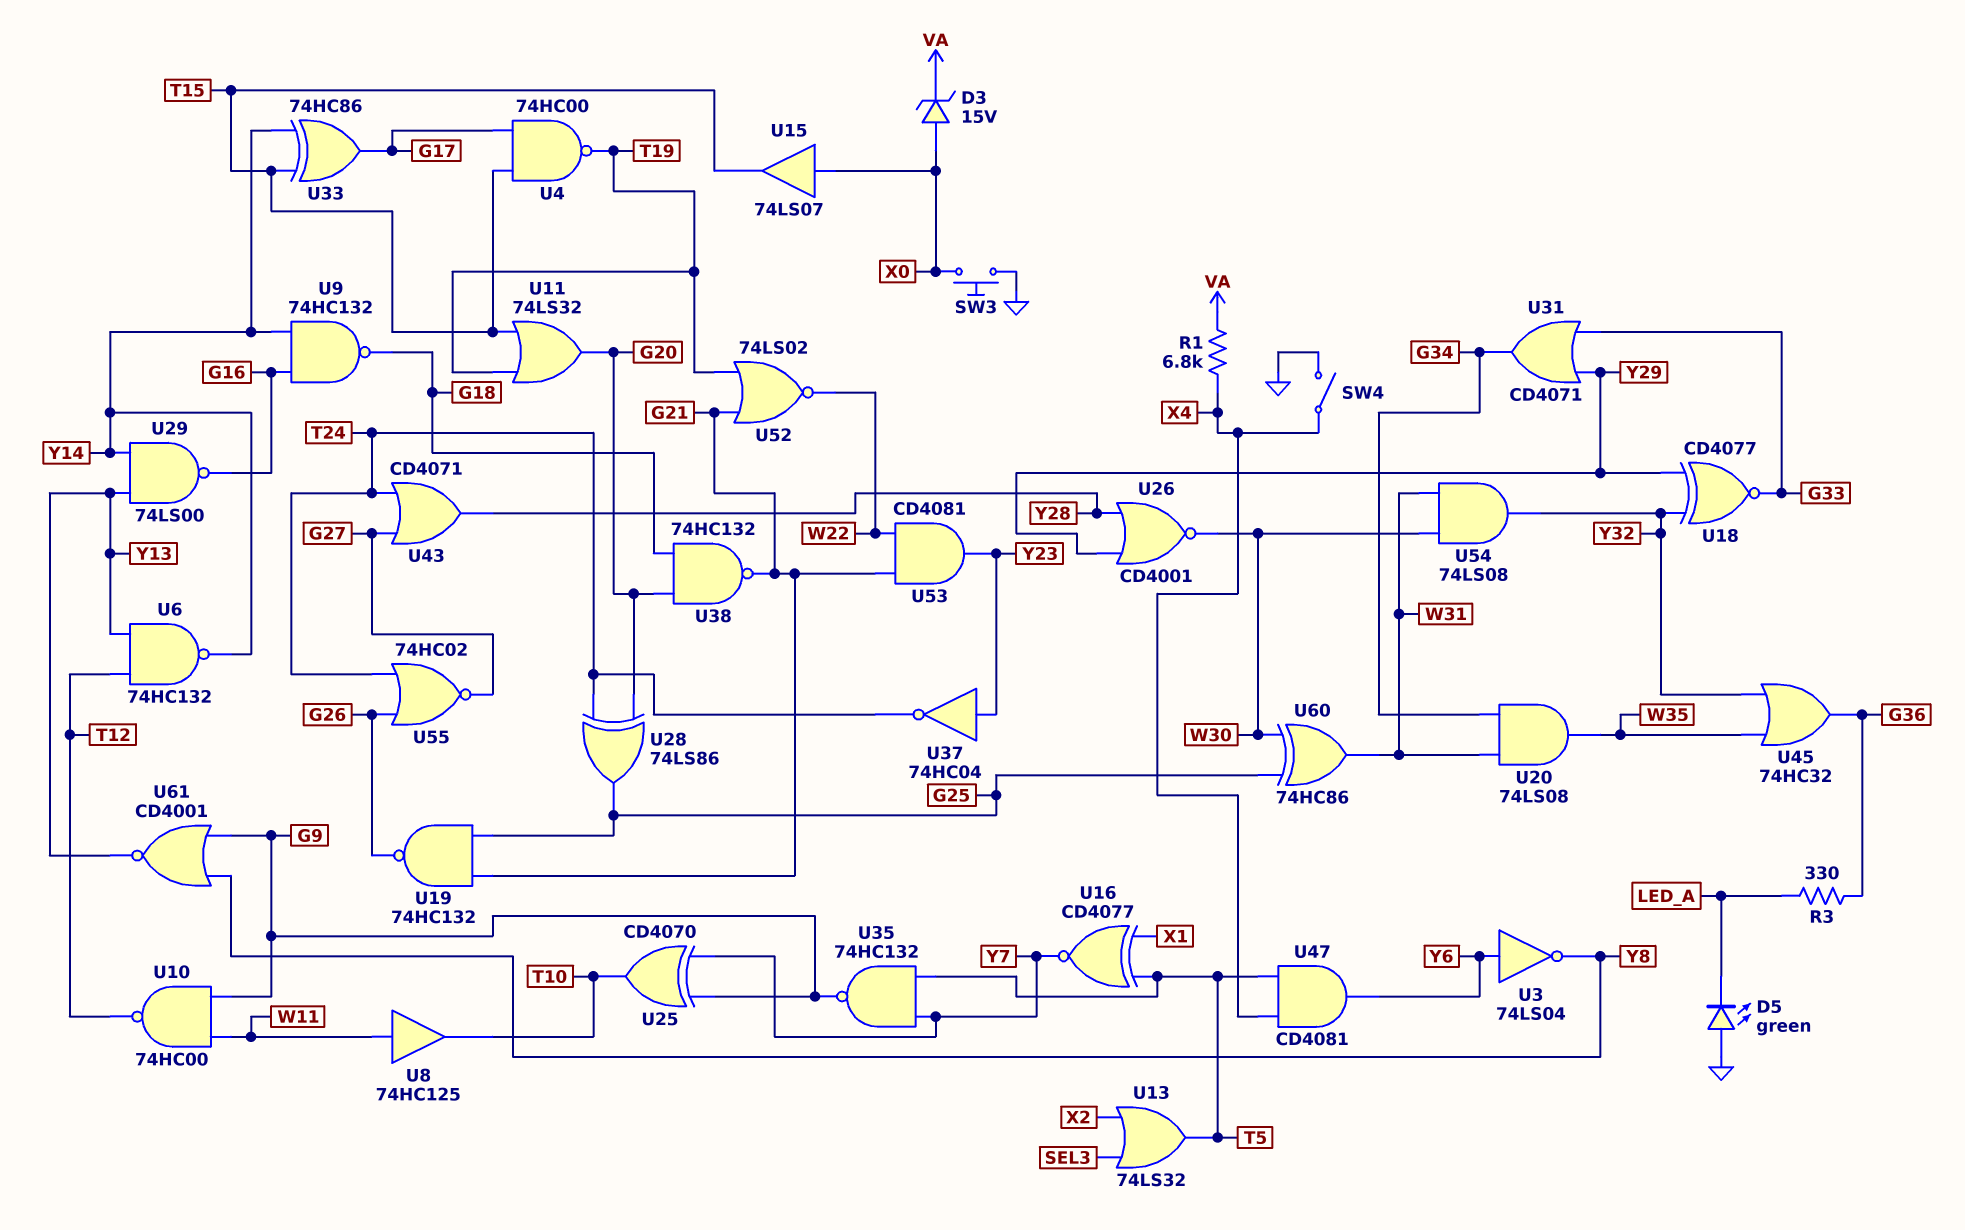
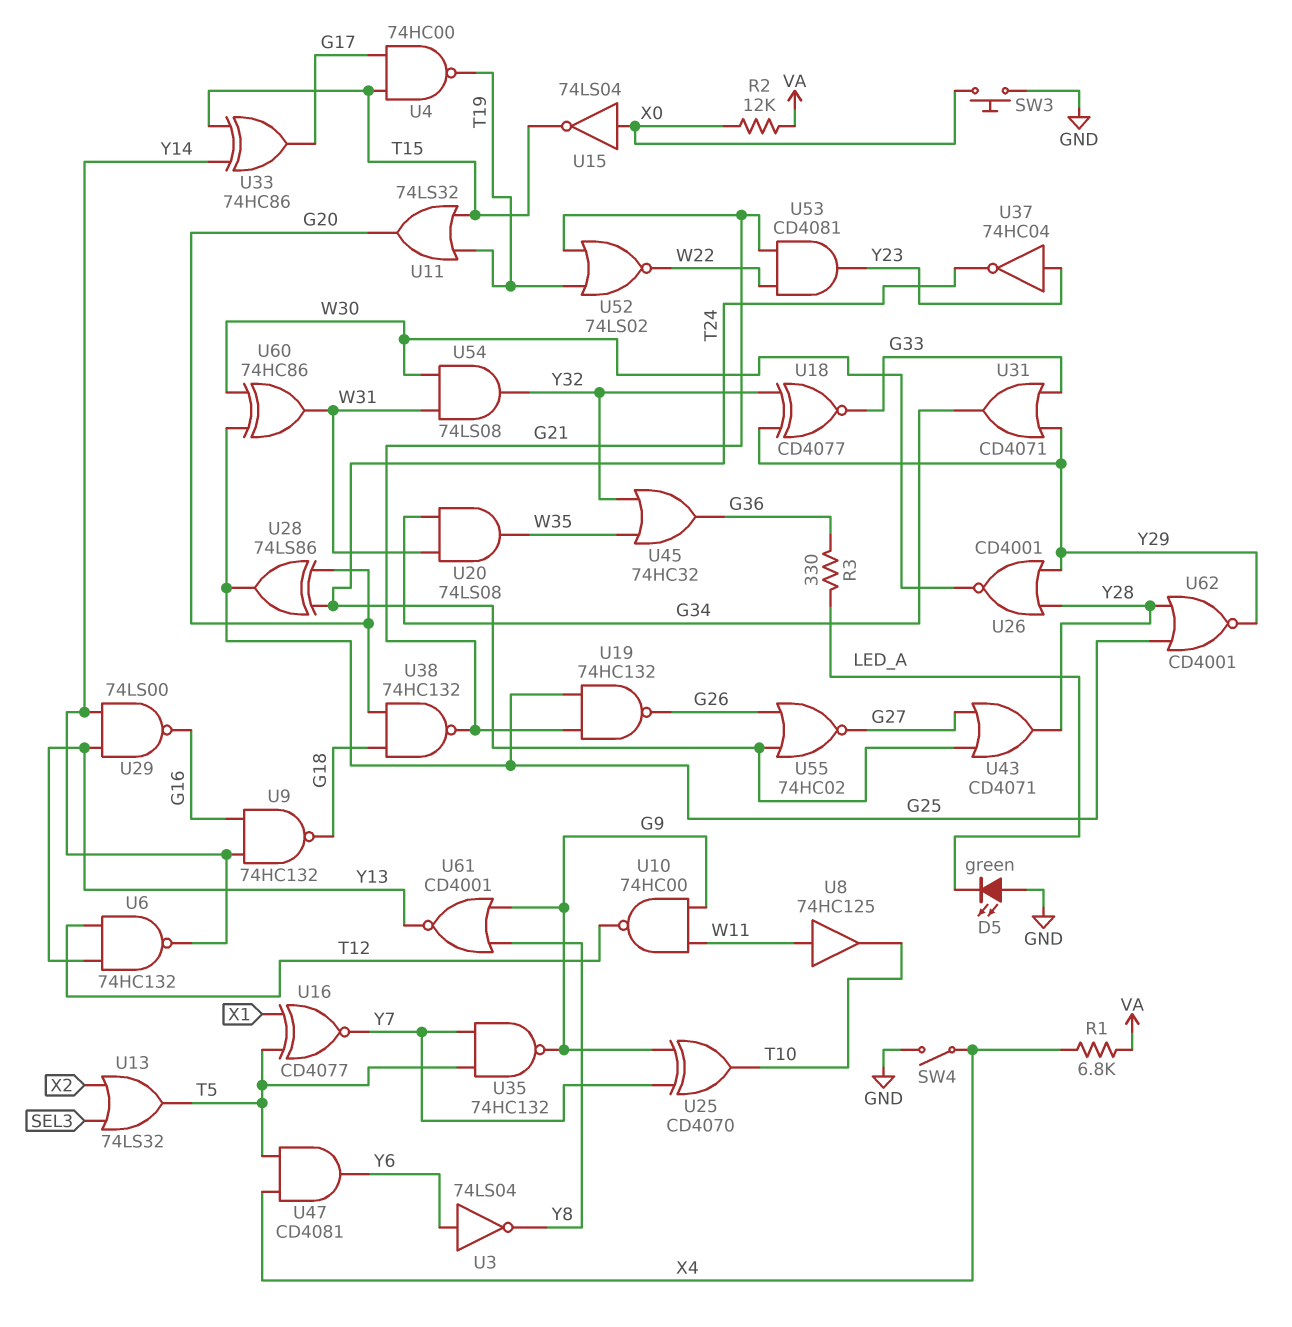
D3: zener 15V (A X0, K VA) -> none
R2: none -> 12k (VA, X0)
U15: buffer 74LS07 (in X0, out T15) -> NOT 74LS04 (in X0, out T15)
U62: none -> NOR CD4001 (in G25, in Y28, out Y29)

